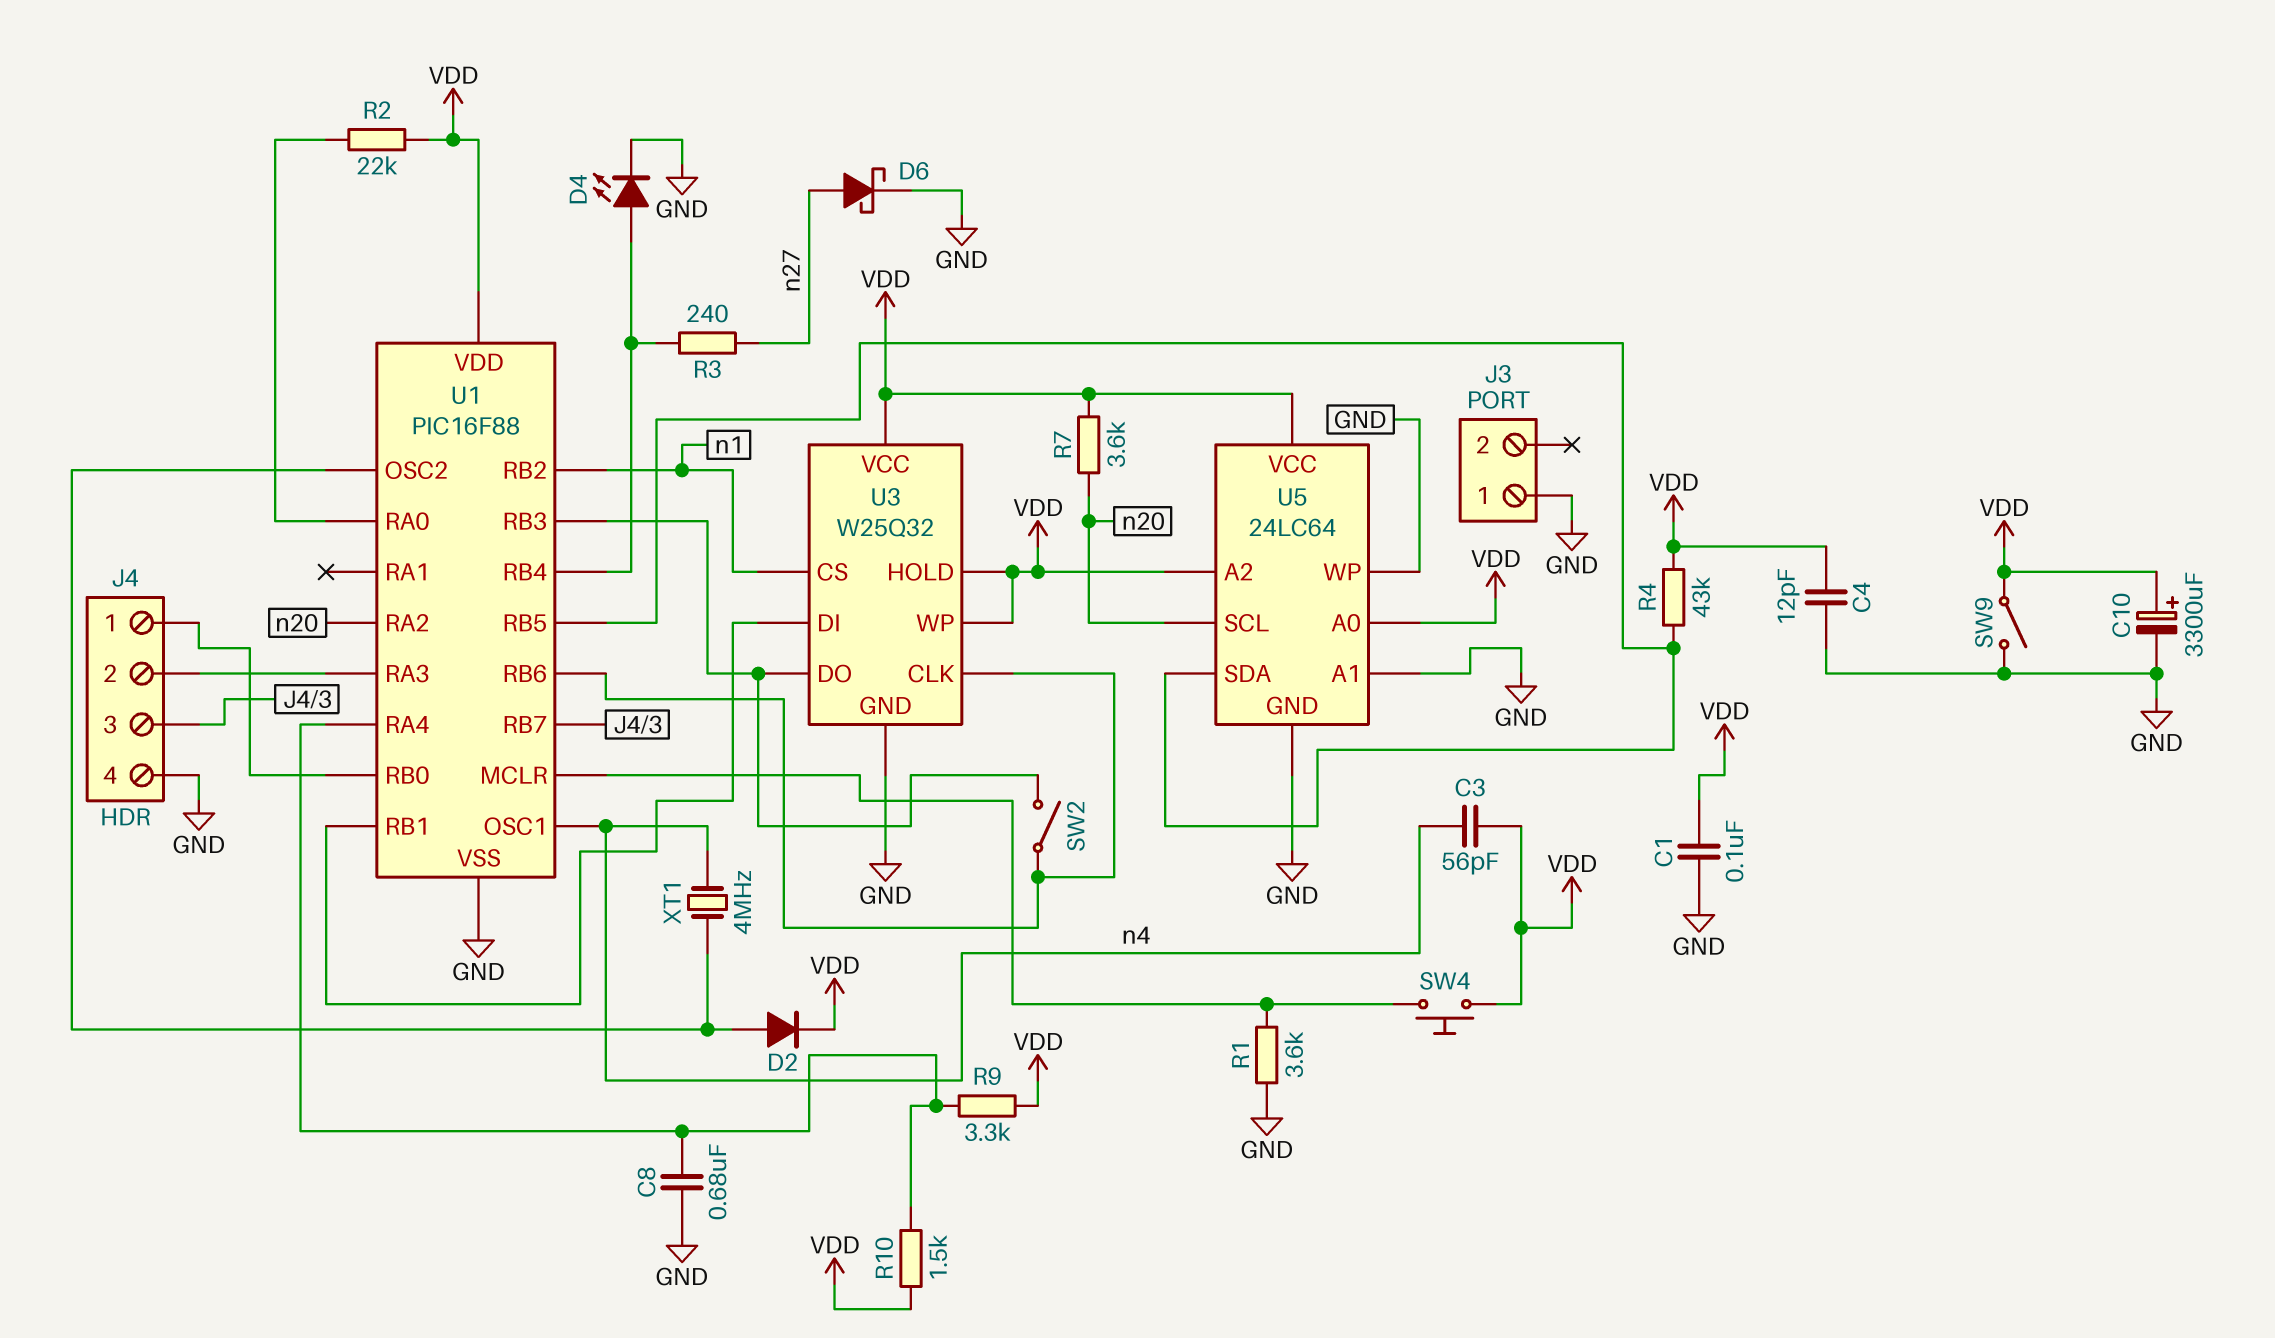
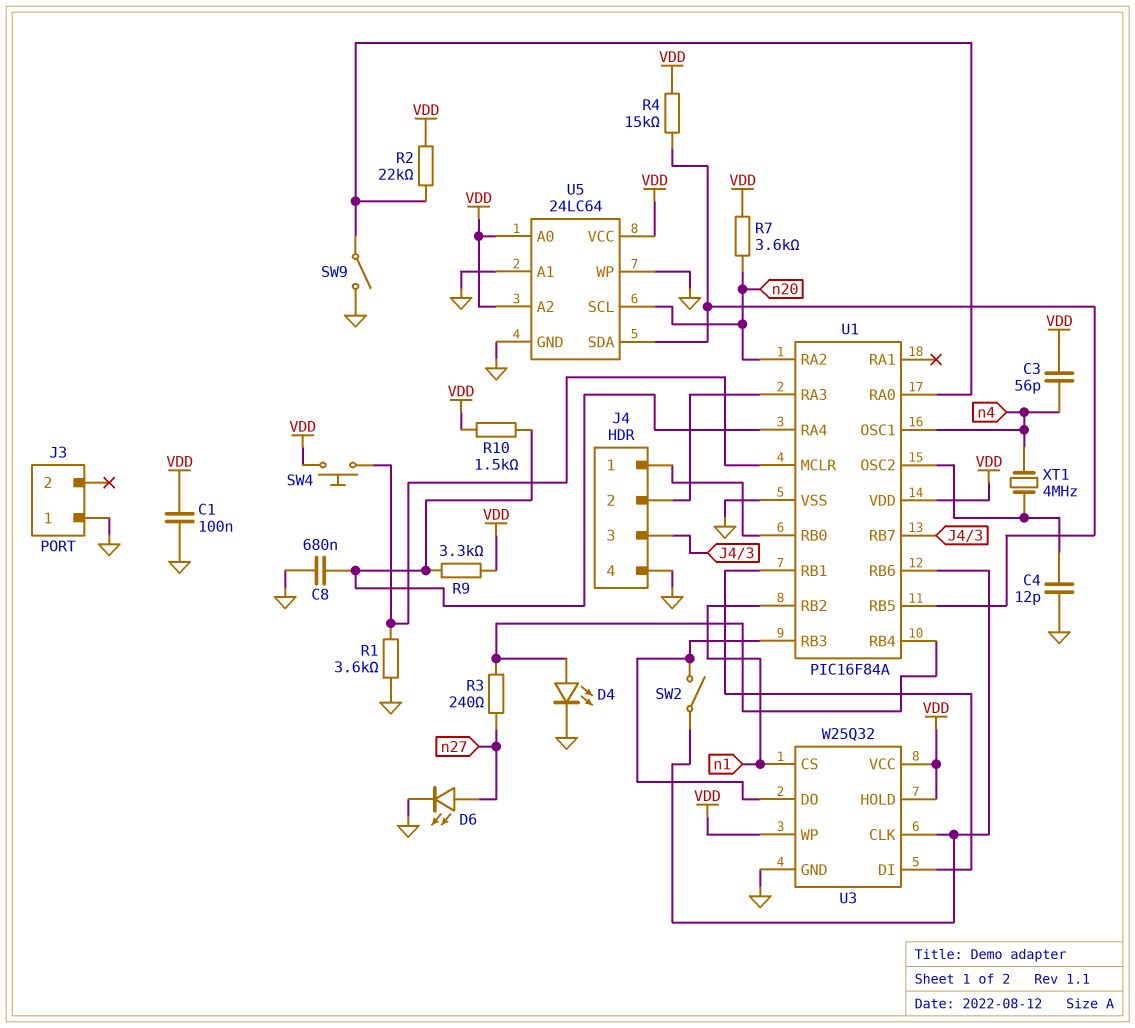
C4: 12pF (GND, VDD) -> 12pF (GND, U1/OSC2)
C10: 3300uF (plus VDD, minus GND) -> none
D2: diode (A U1/OSC2, K VDD) -> none
D6: schottky (A n27, K GND) -> LED (A n27, K GND)
R4: 43k (U1/RB5, VDD) -> 15k (U1/RB5, VDD)
SW9: switch (GND, VDD) -> switch (GND, U1/RA0)
U1: PIC16F88 -> PIC16F84A

